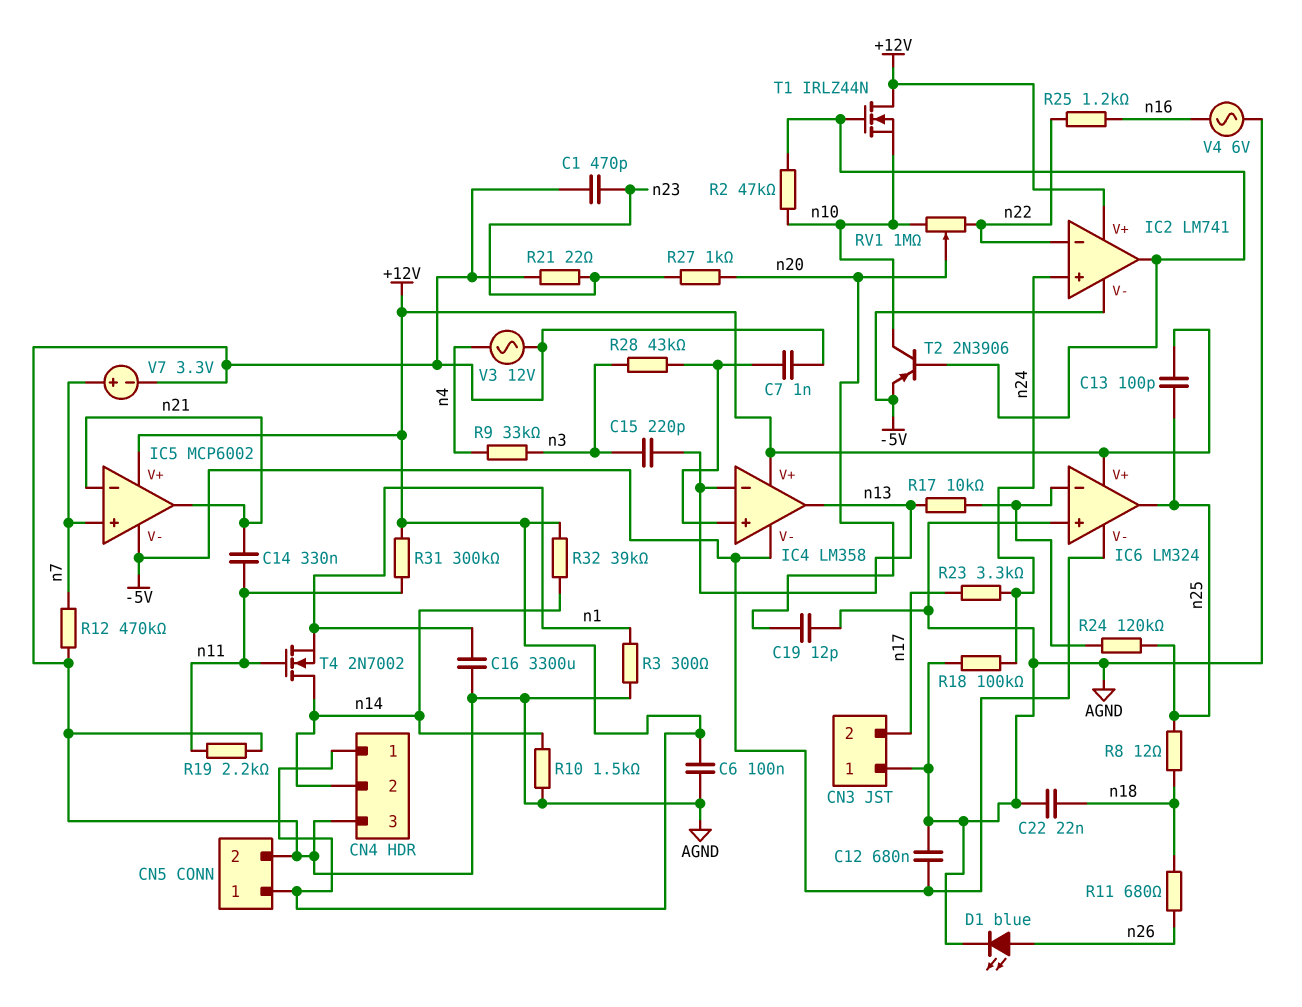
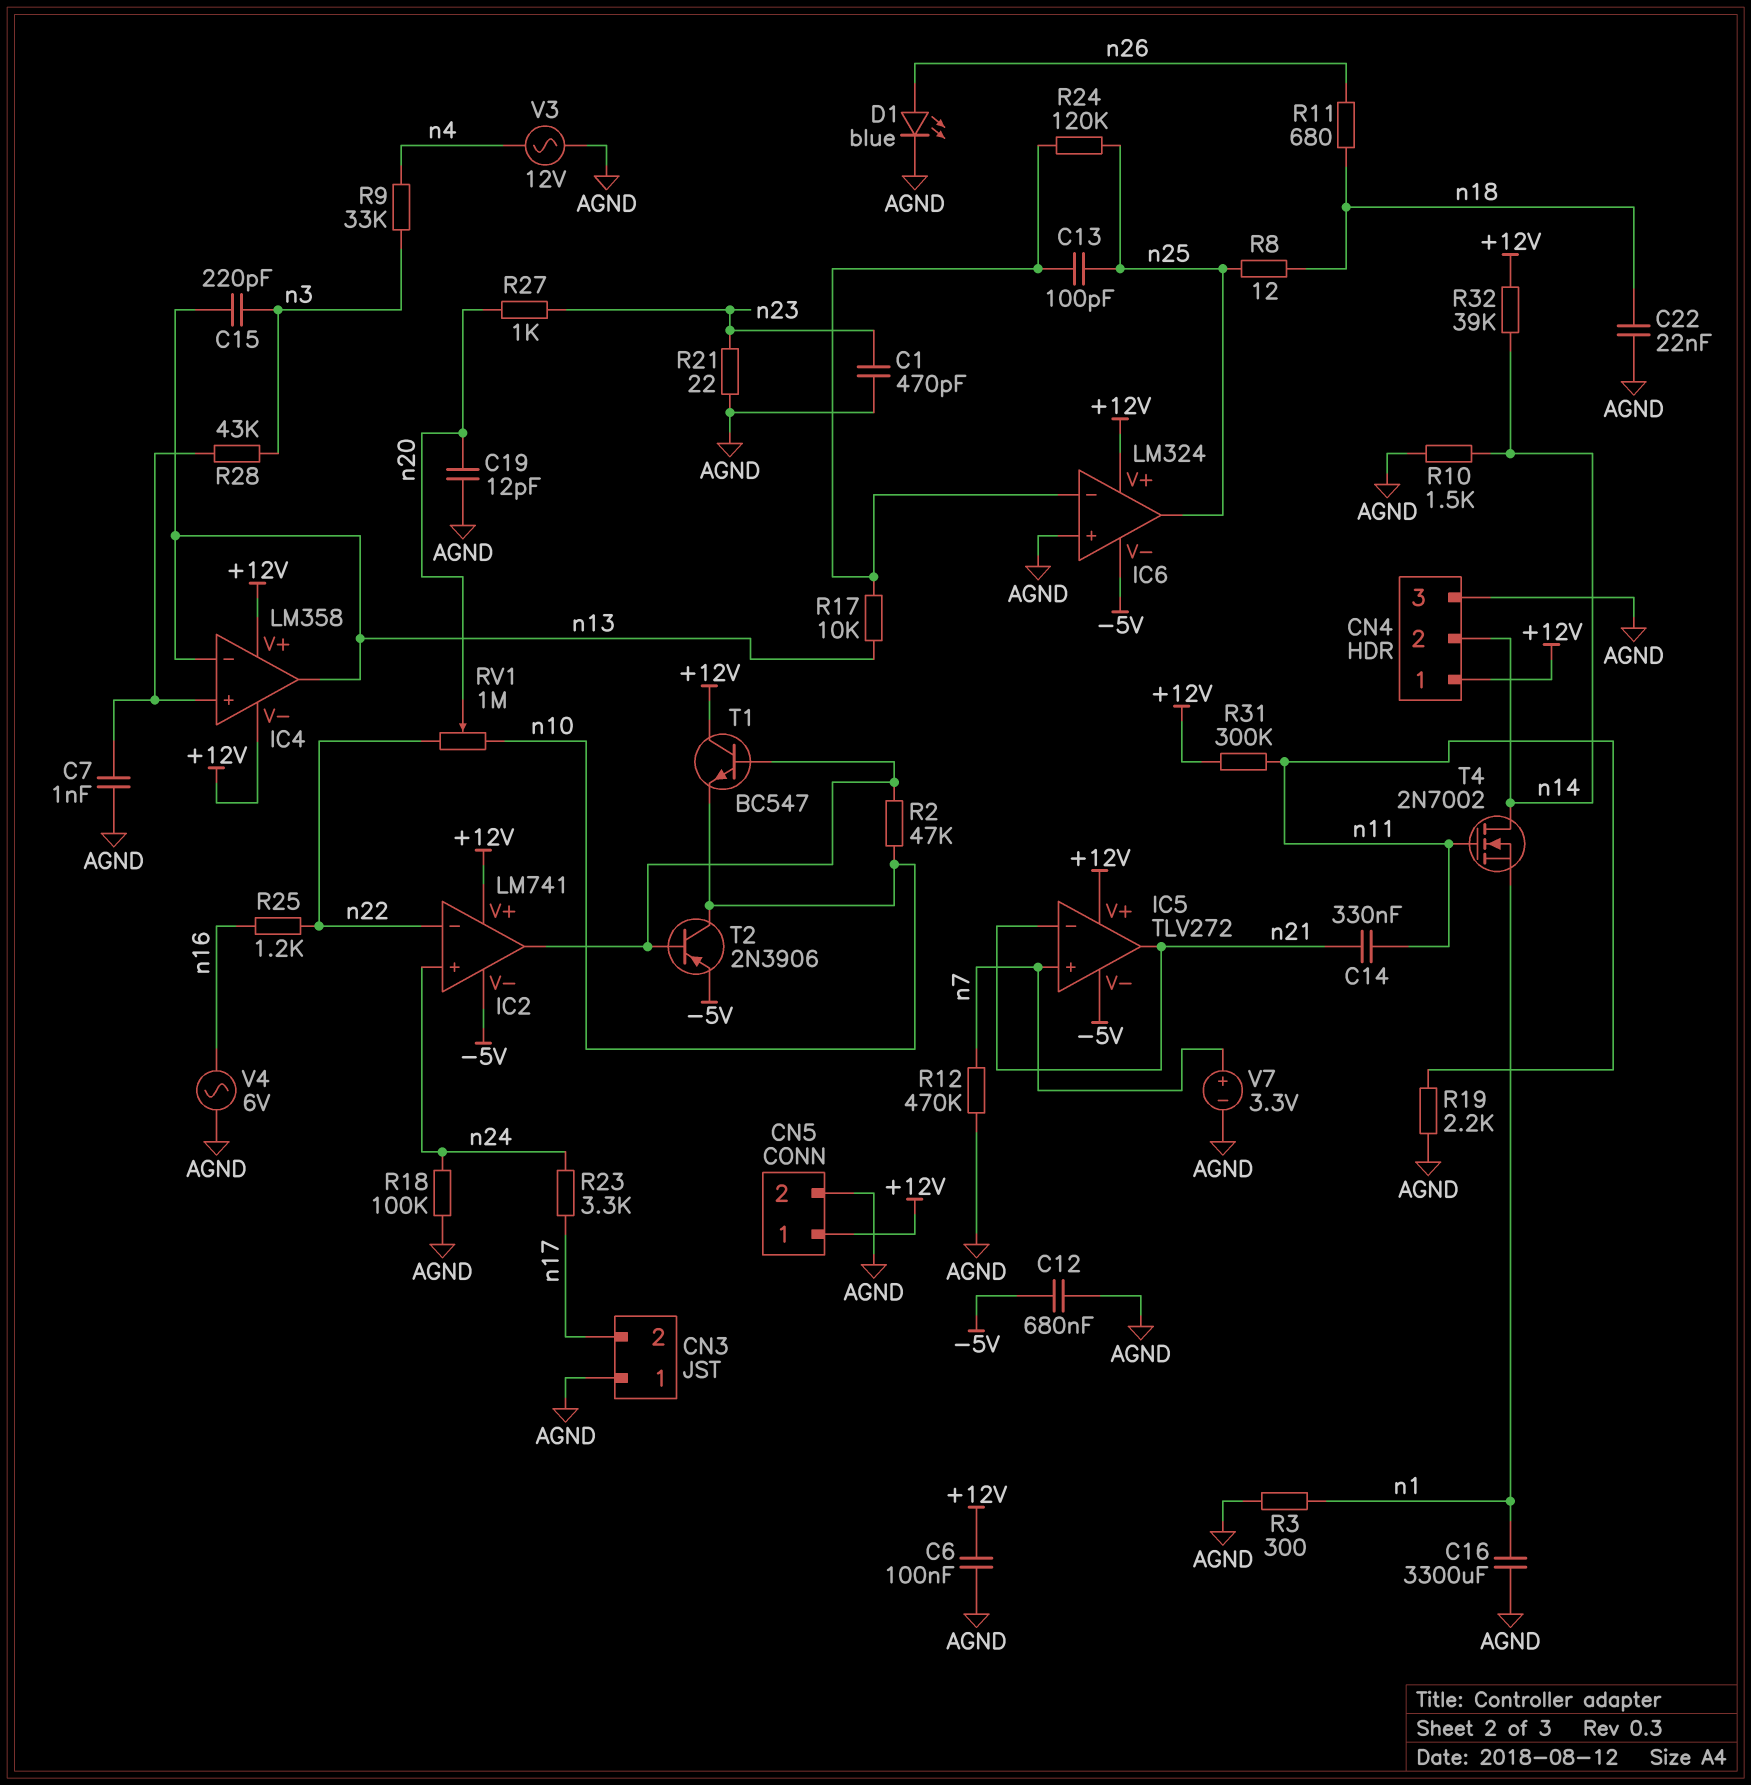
C13: 100pF (+12V, n25) -> 100pF (IC6/in-, n25)
IC4 pin V-: -5V -> +12V
IC5: MCP6002 -> TLV272
T1: NMOS IRLZ44N (G IC2/out, D +12V, S n10) -> NPN BC547 (B IC2/out, C +12V, E n10)

